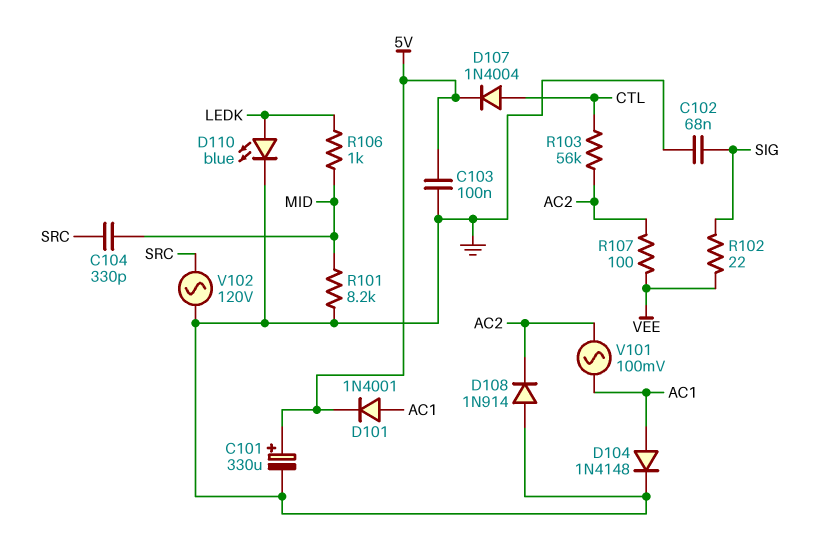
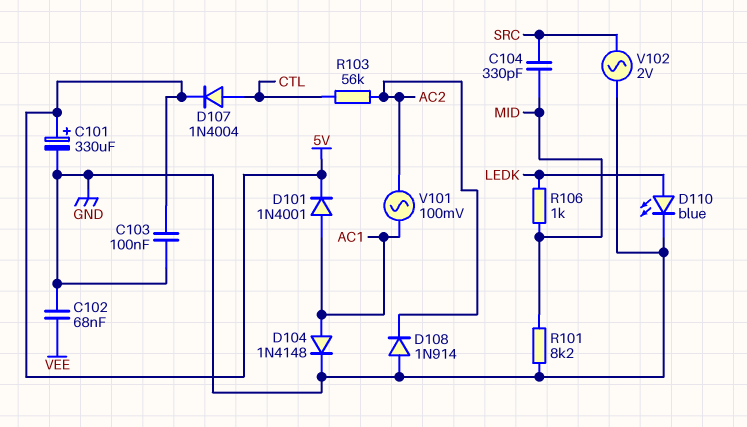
C102: 68nF (GND, SIG) -> 68nF (GND, VEE)
R102: 22 (SIG, VEE) -> none
R107: 100 (AC2, VEE) -> none
V102: AC 120V (GND, SRC) -> AC 2V (GND, SRC)

